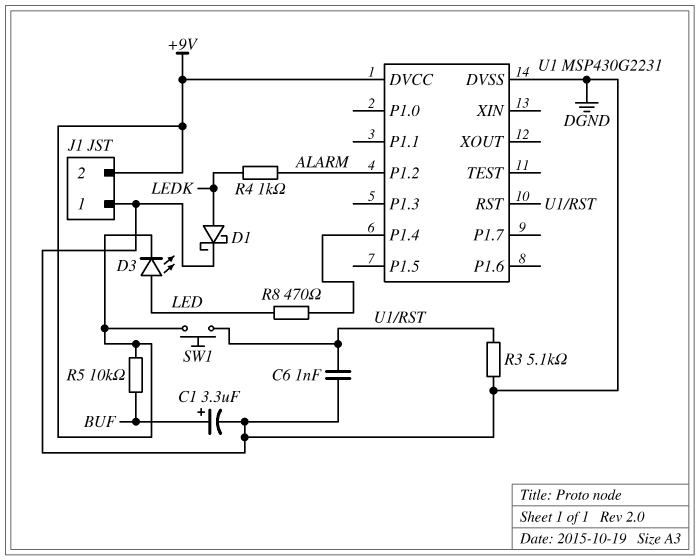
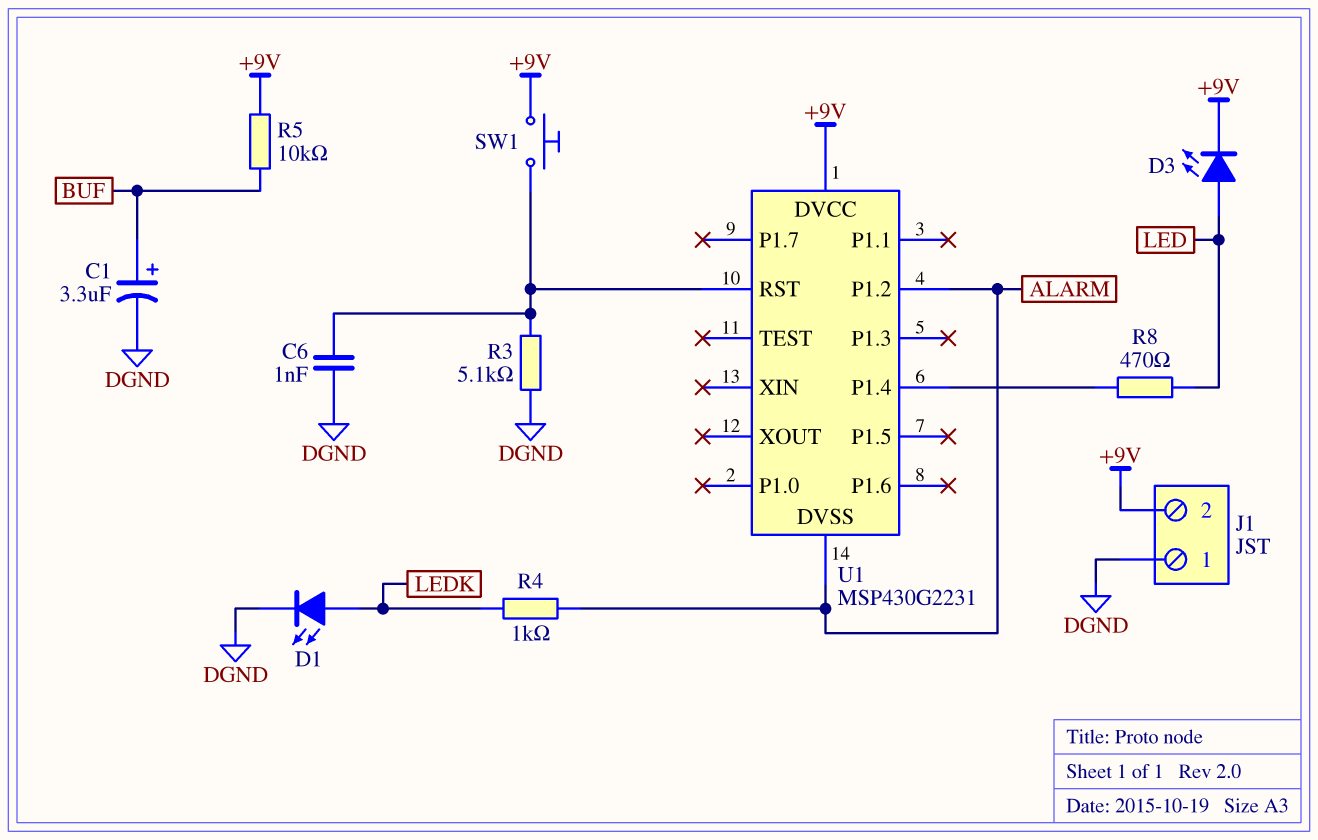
D1: schottky (A LEDK, K DGND) -> LED (A LEDK, K DGND)
U1 pin DVSS: DGND -> ALARM

